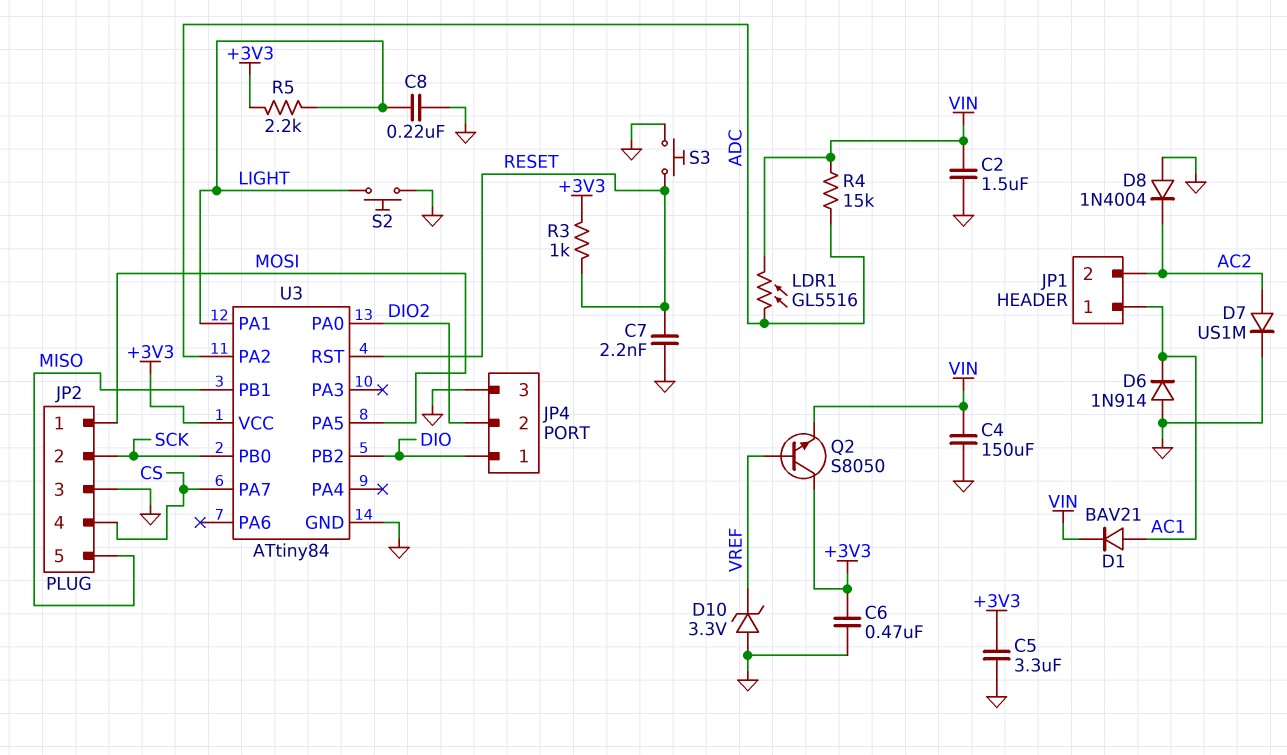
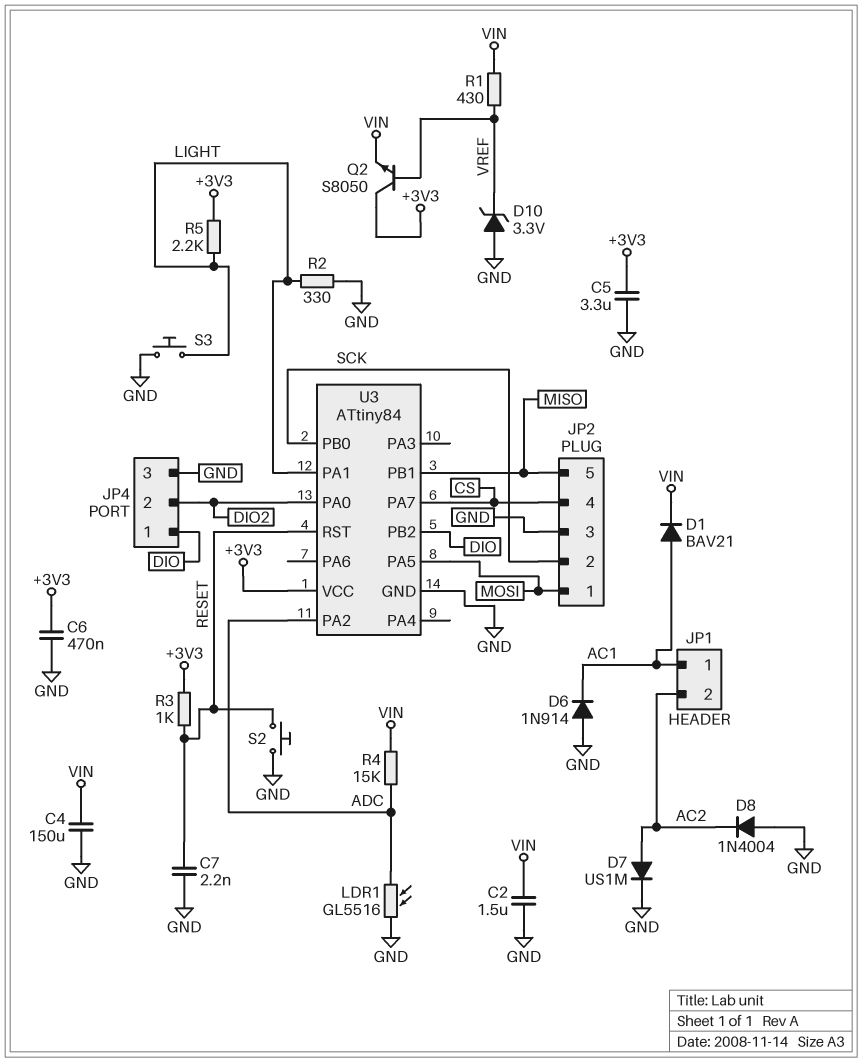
C8: 220nF (GND, LIGHT) -> none
LDR1: GL5516 (ADC, VIN) -> GL5516 (ADC, GND)
R1: none -> 430 (VIN, VREF)
R2: none -> 330 (GND, LIGHT)
S2: button (GND, LIGHT) -> button (GND, RESET)
S3: button (GND, RESET) -> button (GND, LIGHT)

